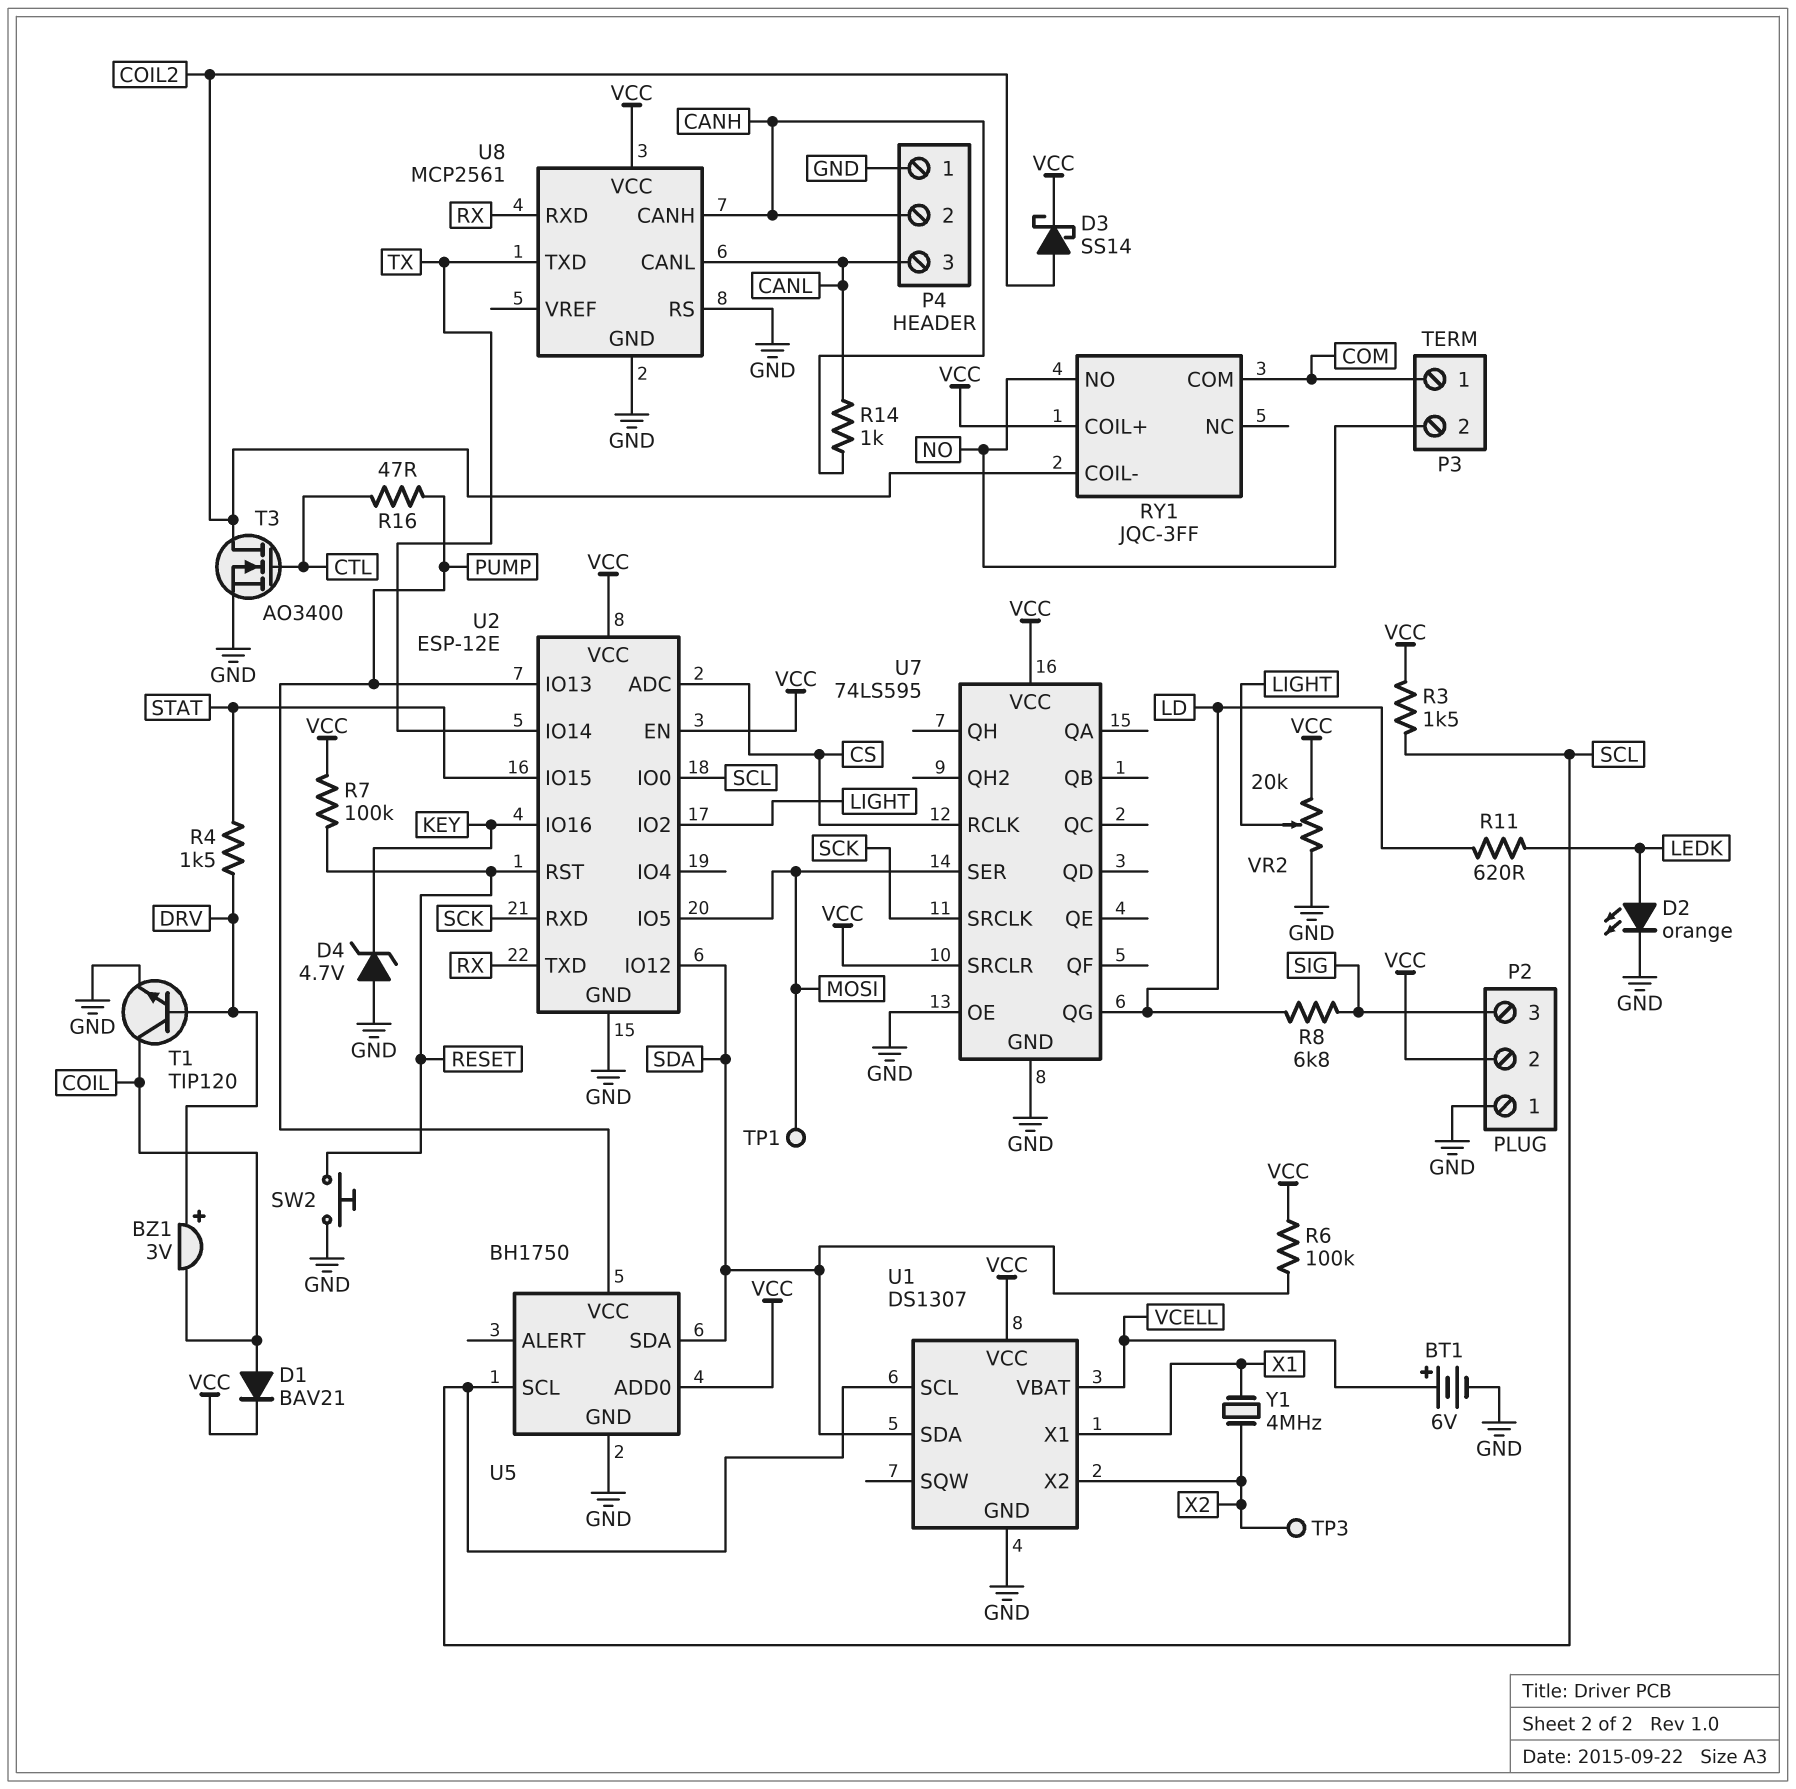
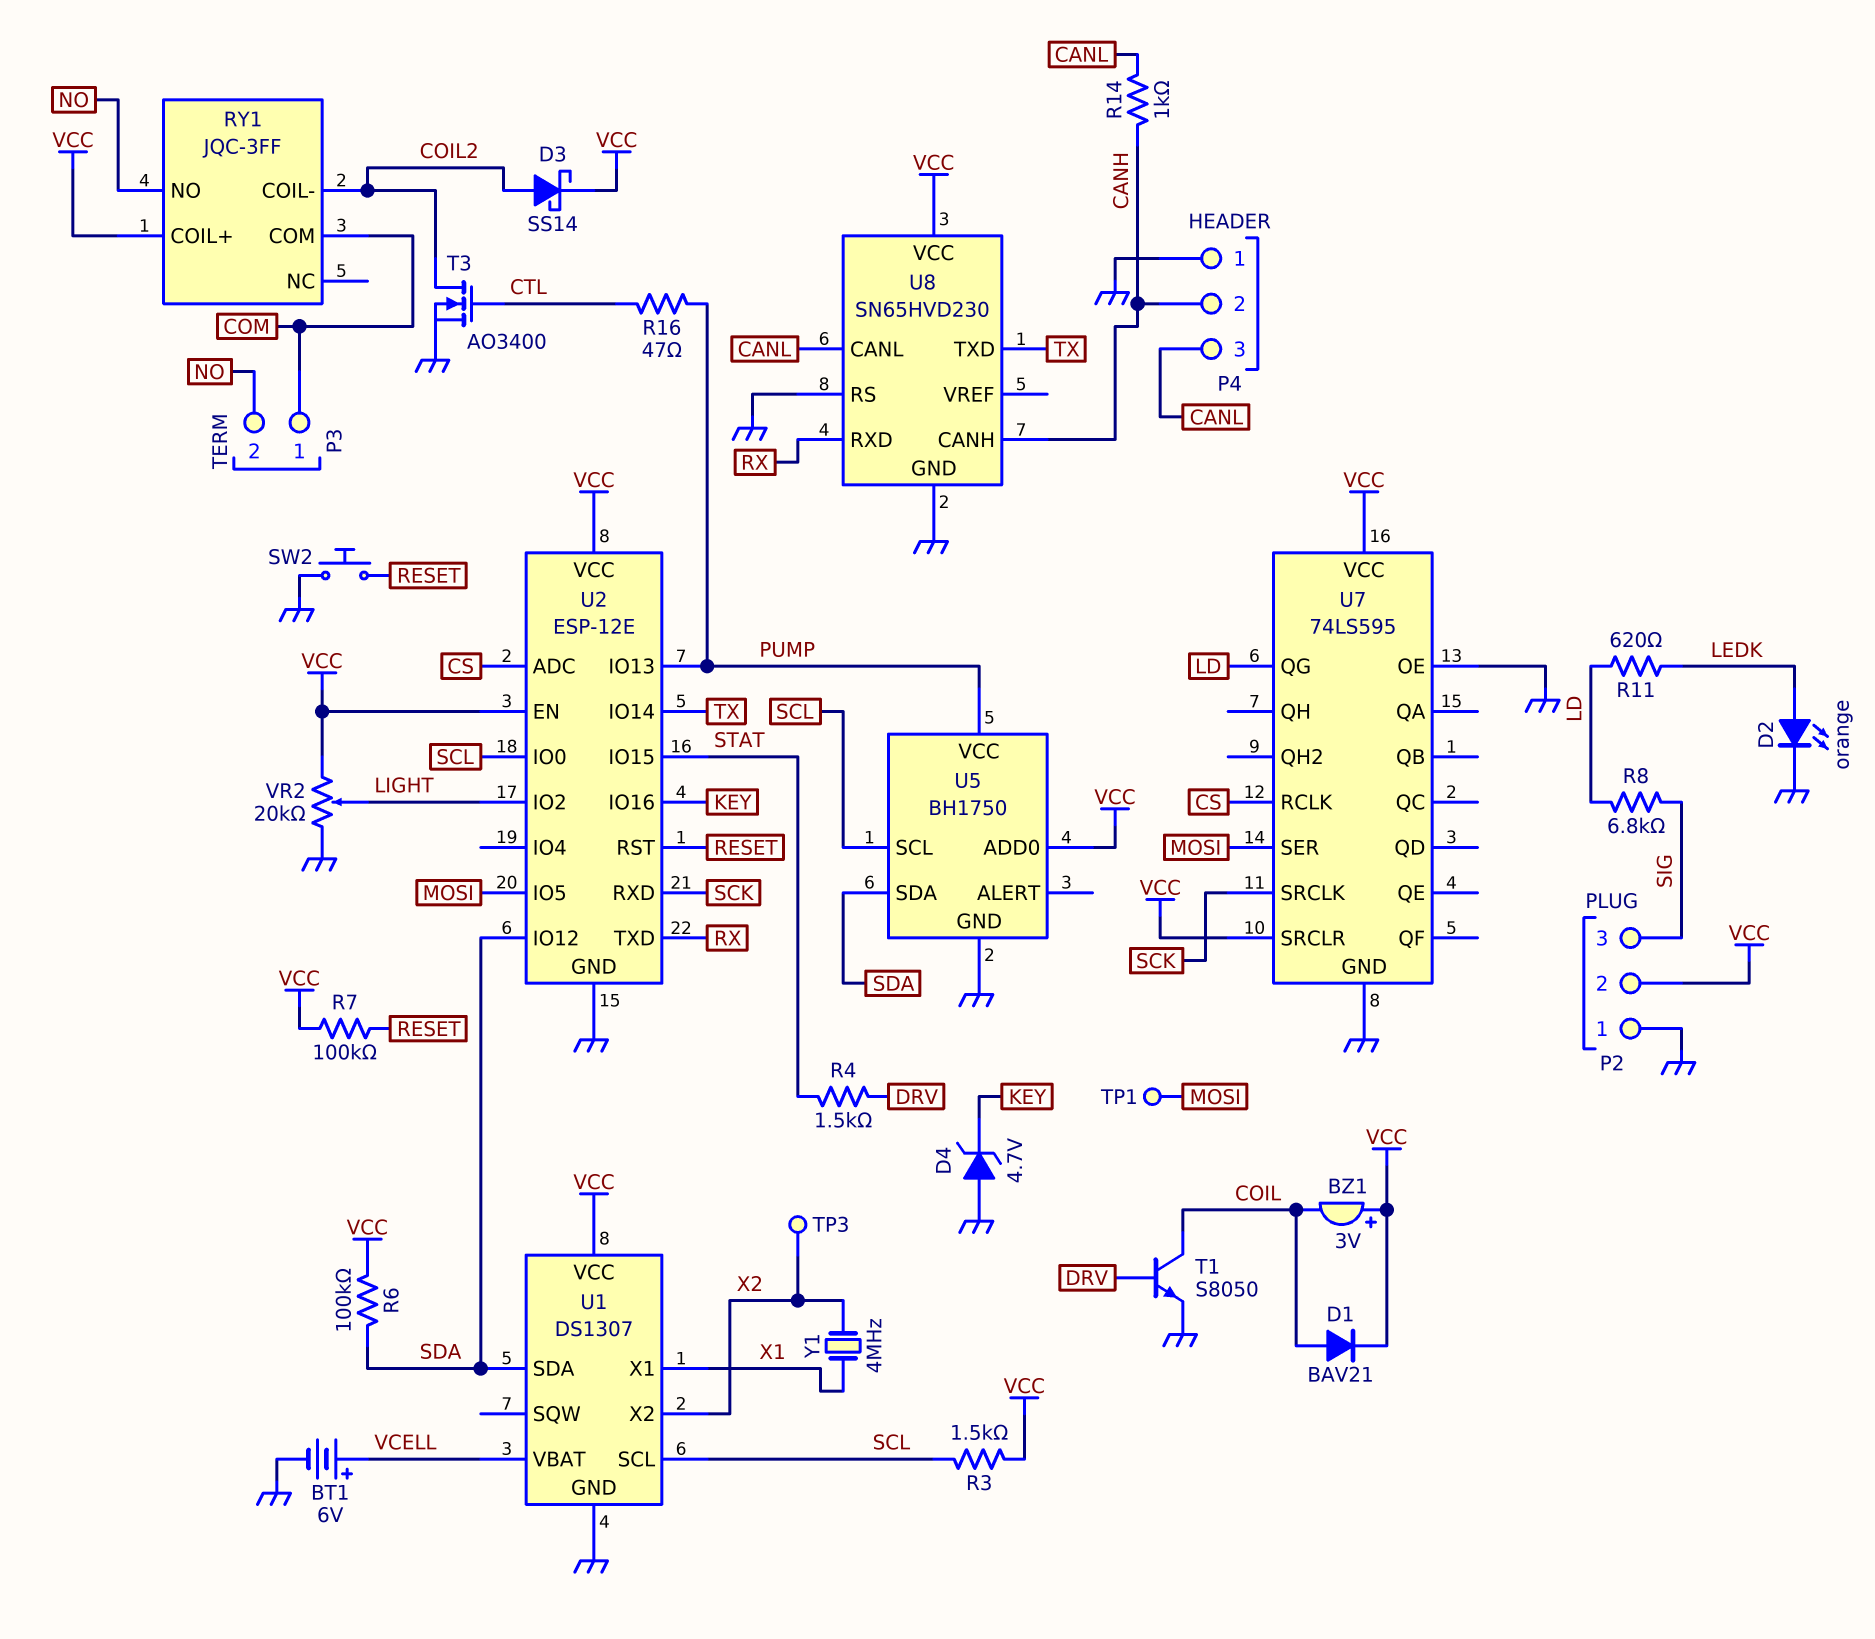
BZ1: buzzer 3V (plus DRV, minus COIL) -> buzzer 3V (plus VCC, minus COIL)
T1: NPN TIP120 (B DRV, C COIL, E GND) -> NPN S8050 (B DRV, C COIL, E GND)
U8: MCP2561 -> SN65HVD230

